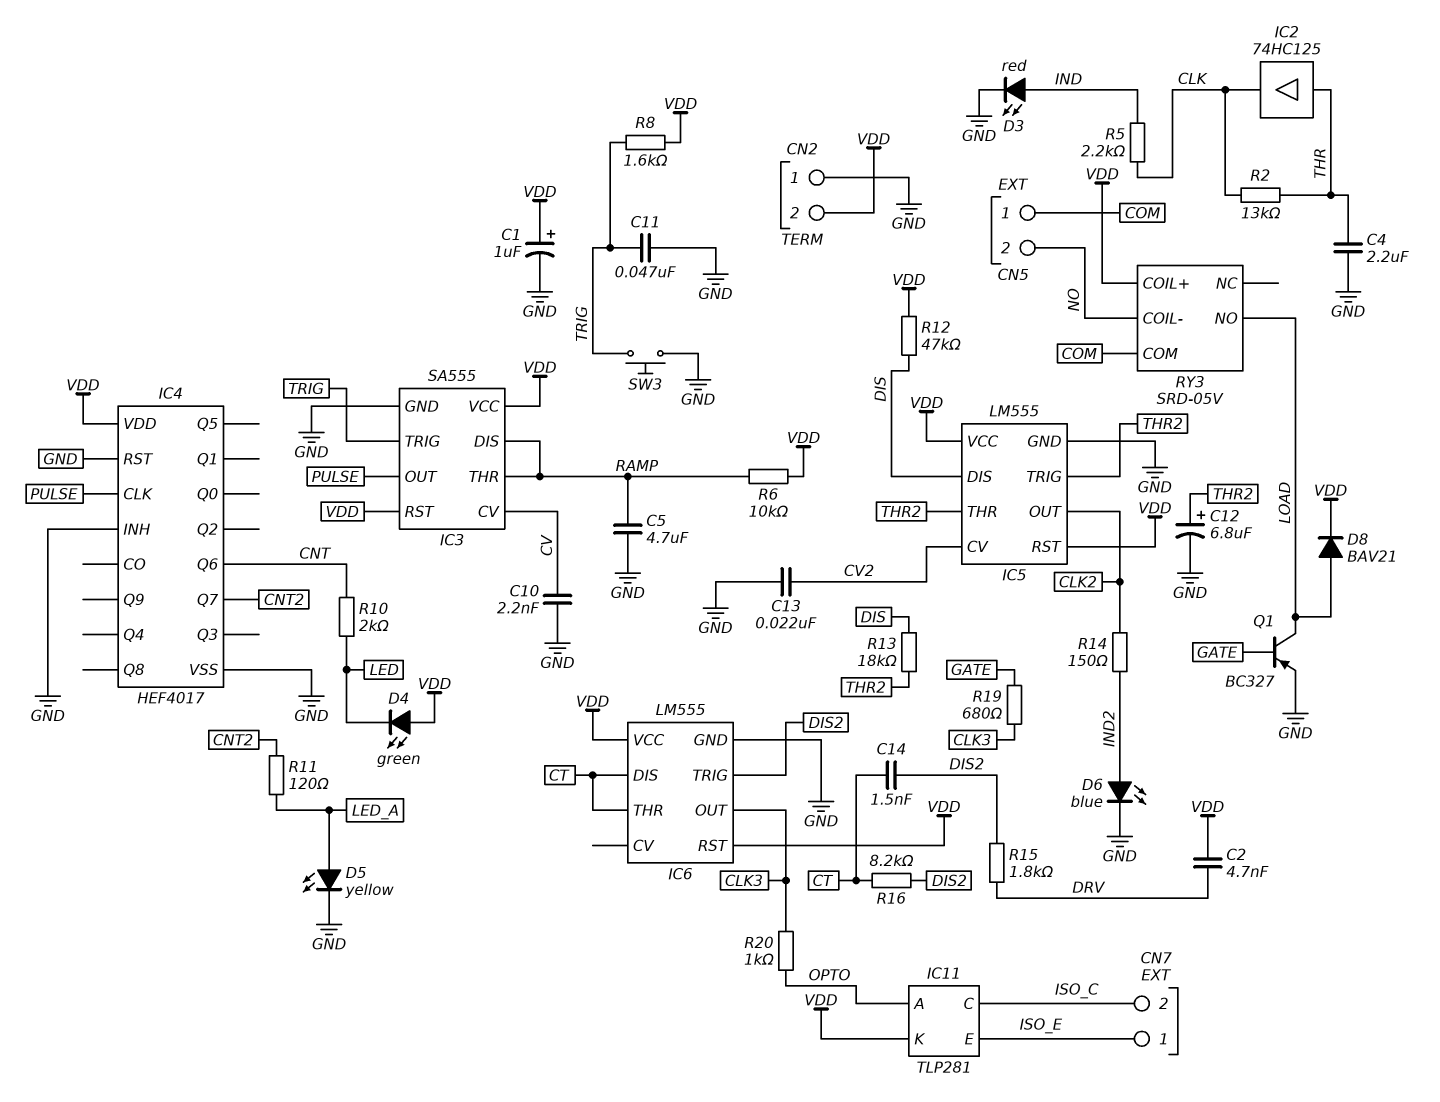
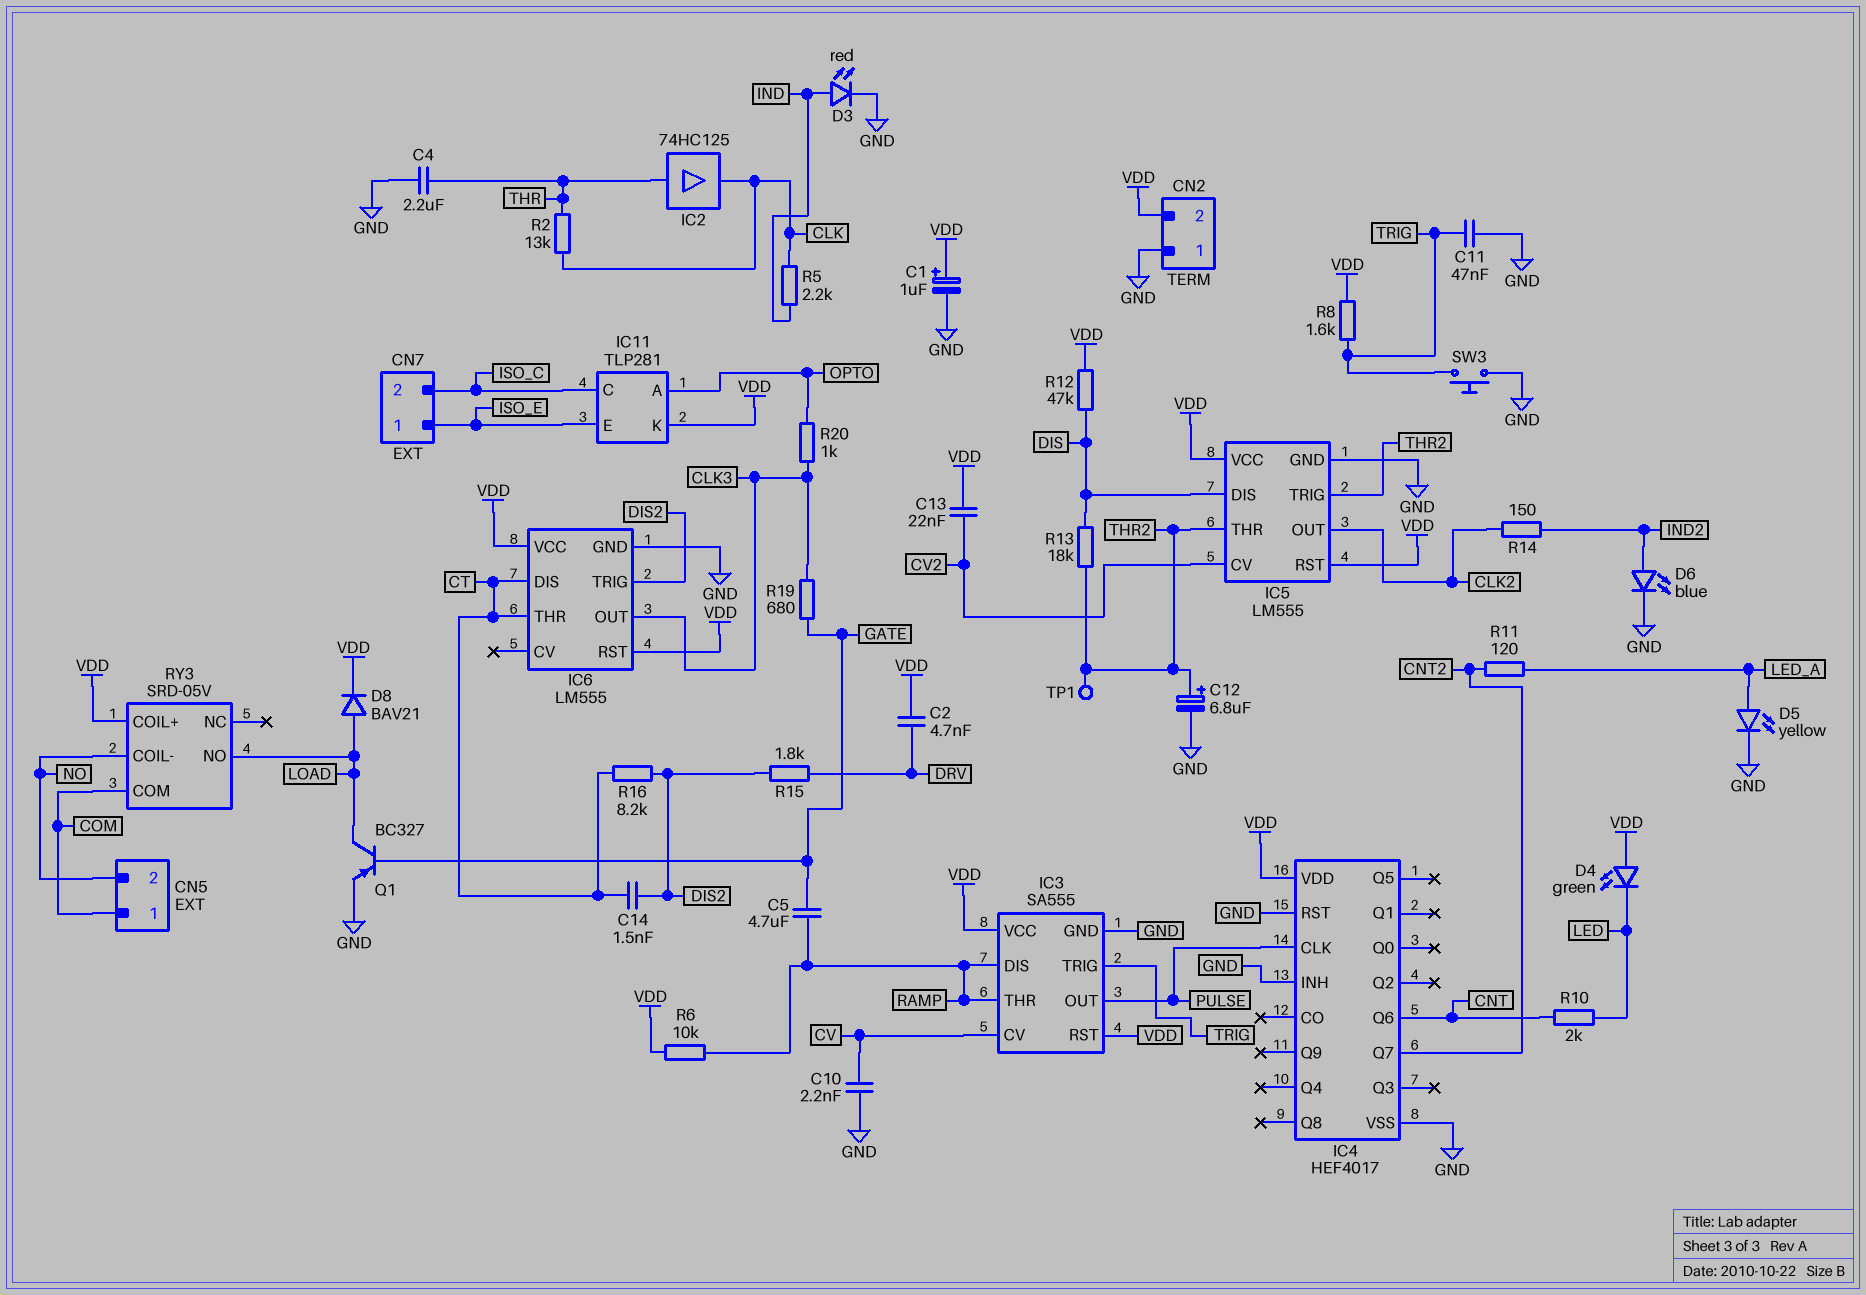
C5: 4.7uF (GND, RAMP) -> 4.7uF (GATE, RAMP)
C13: 22nF (CV2, GND) -> 22nF (CV2, VDD)
TP1: none -> test point (THR2)

